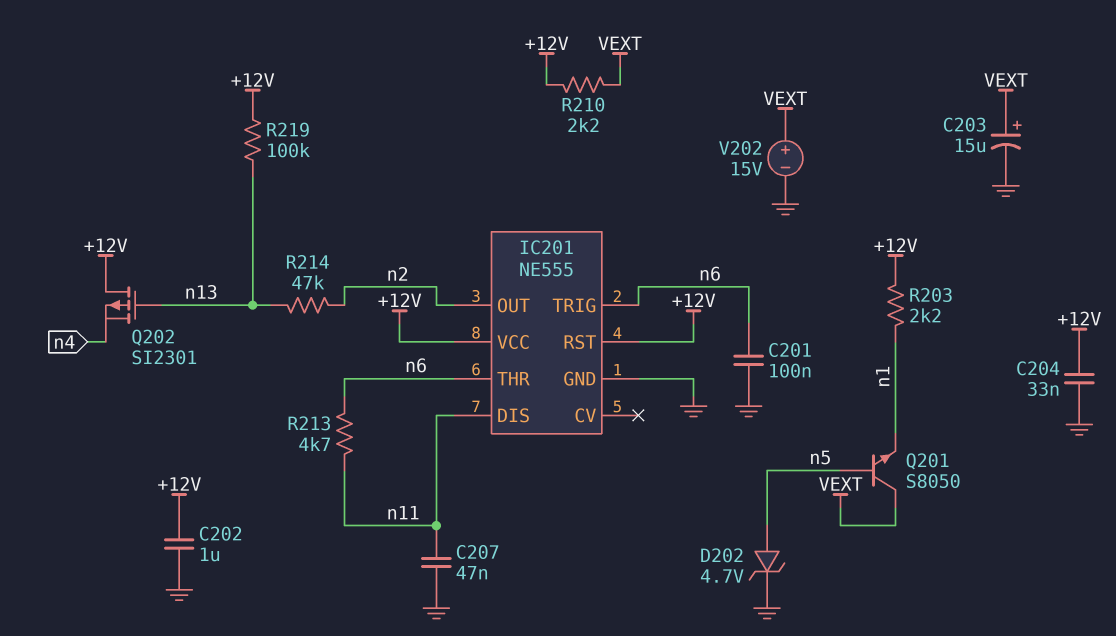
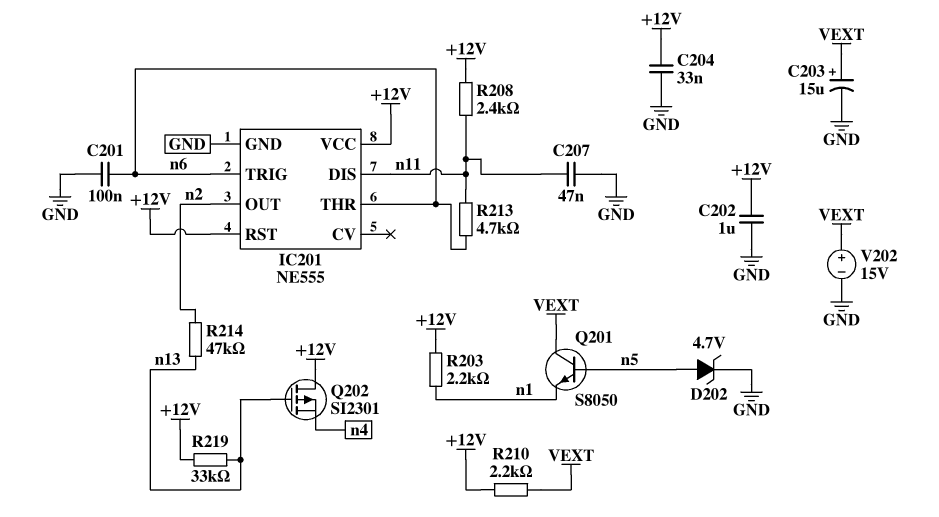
R208: none -> 2.4k (+12V, n11)
R219: 100k (+12V, n13) -> 33k (+12V, n13)

